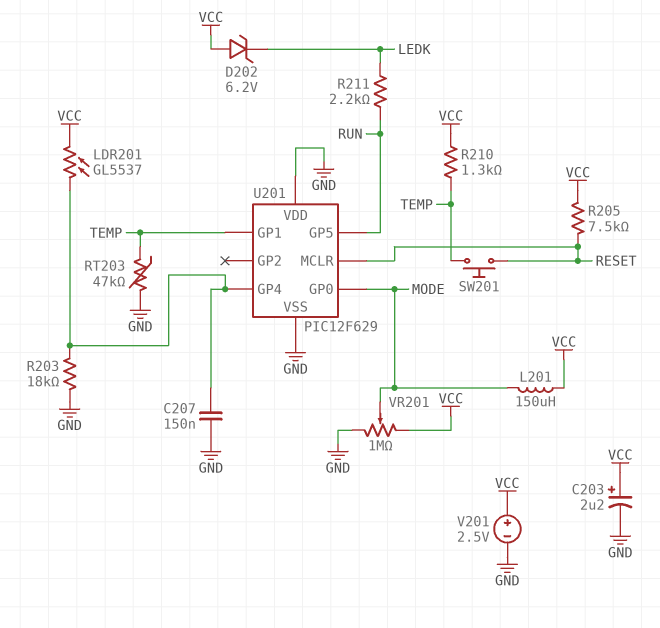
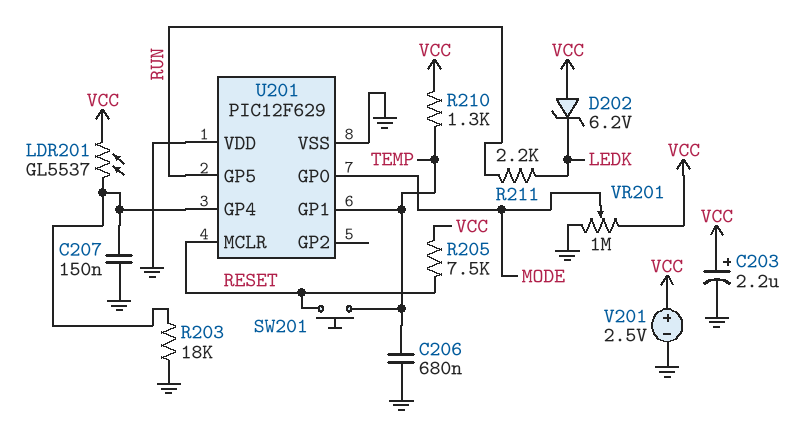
C206: none -> 680nF (GND, TEMP)
L201: 150uH (MODE, VCC) -> none
RT203: 47k (GND, TEMP) -> none

